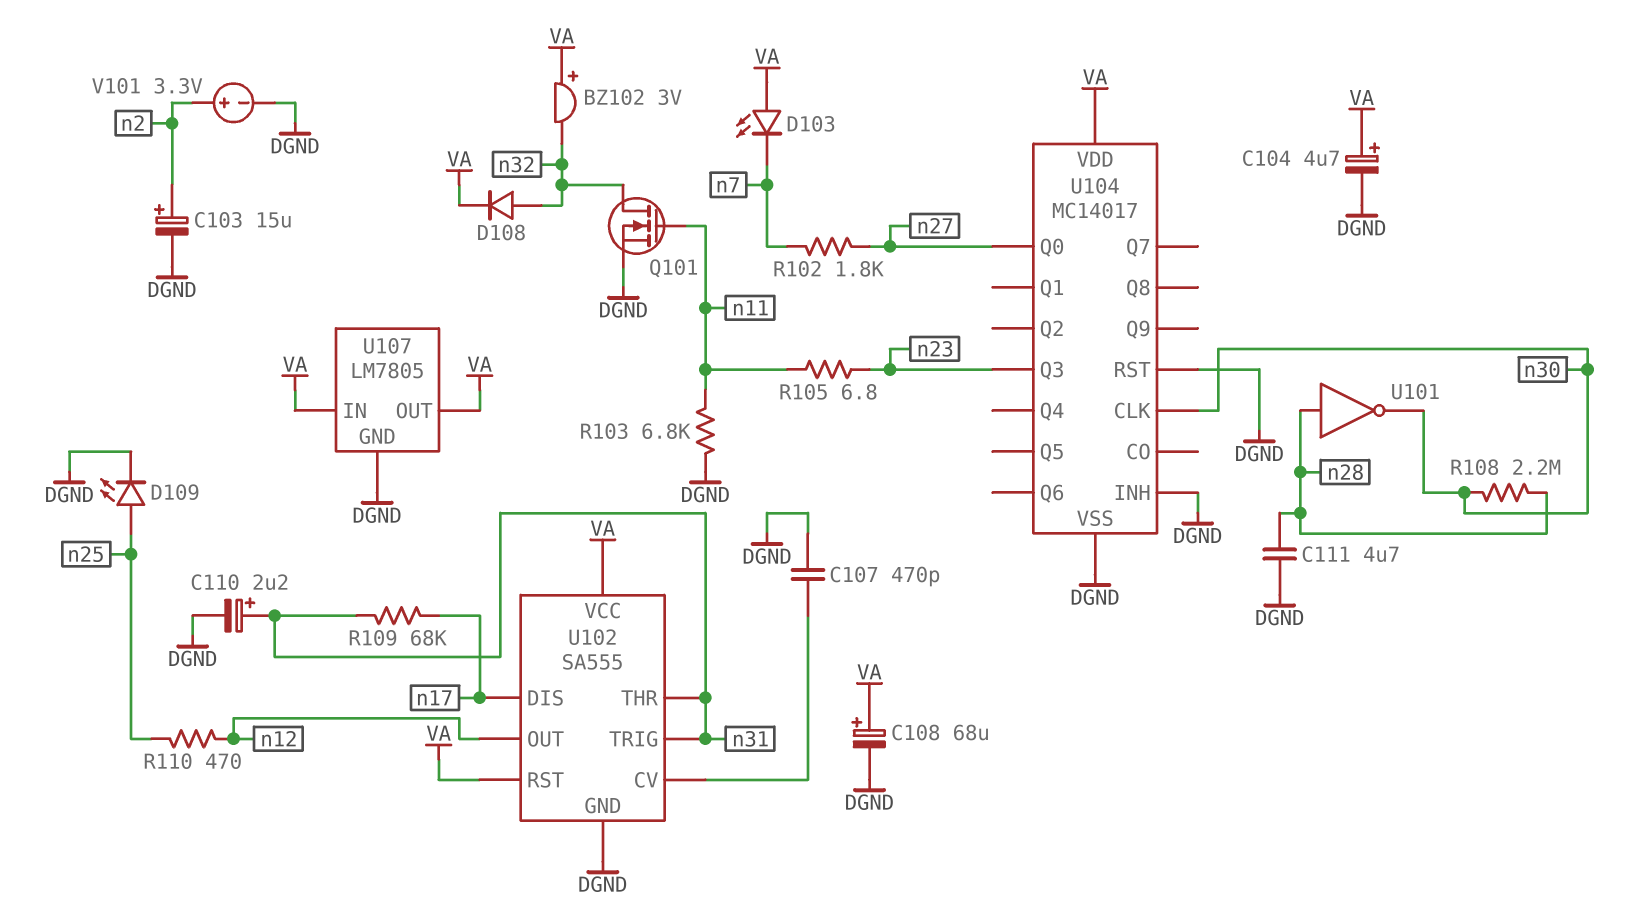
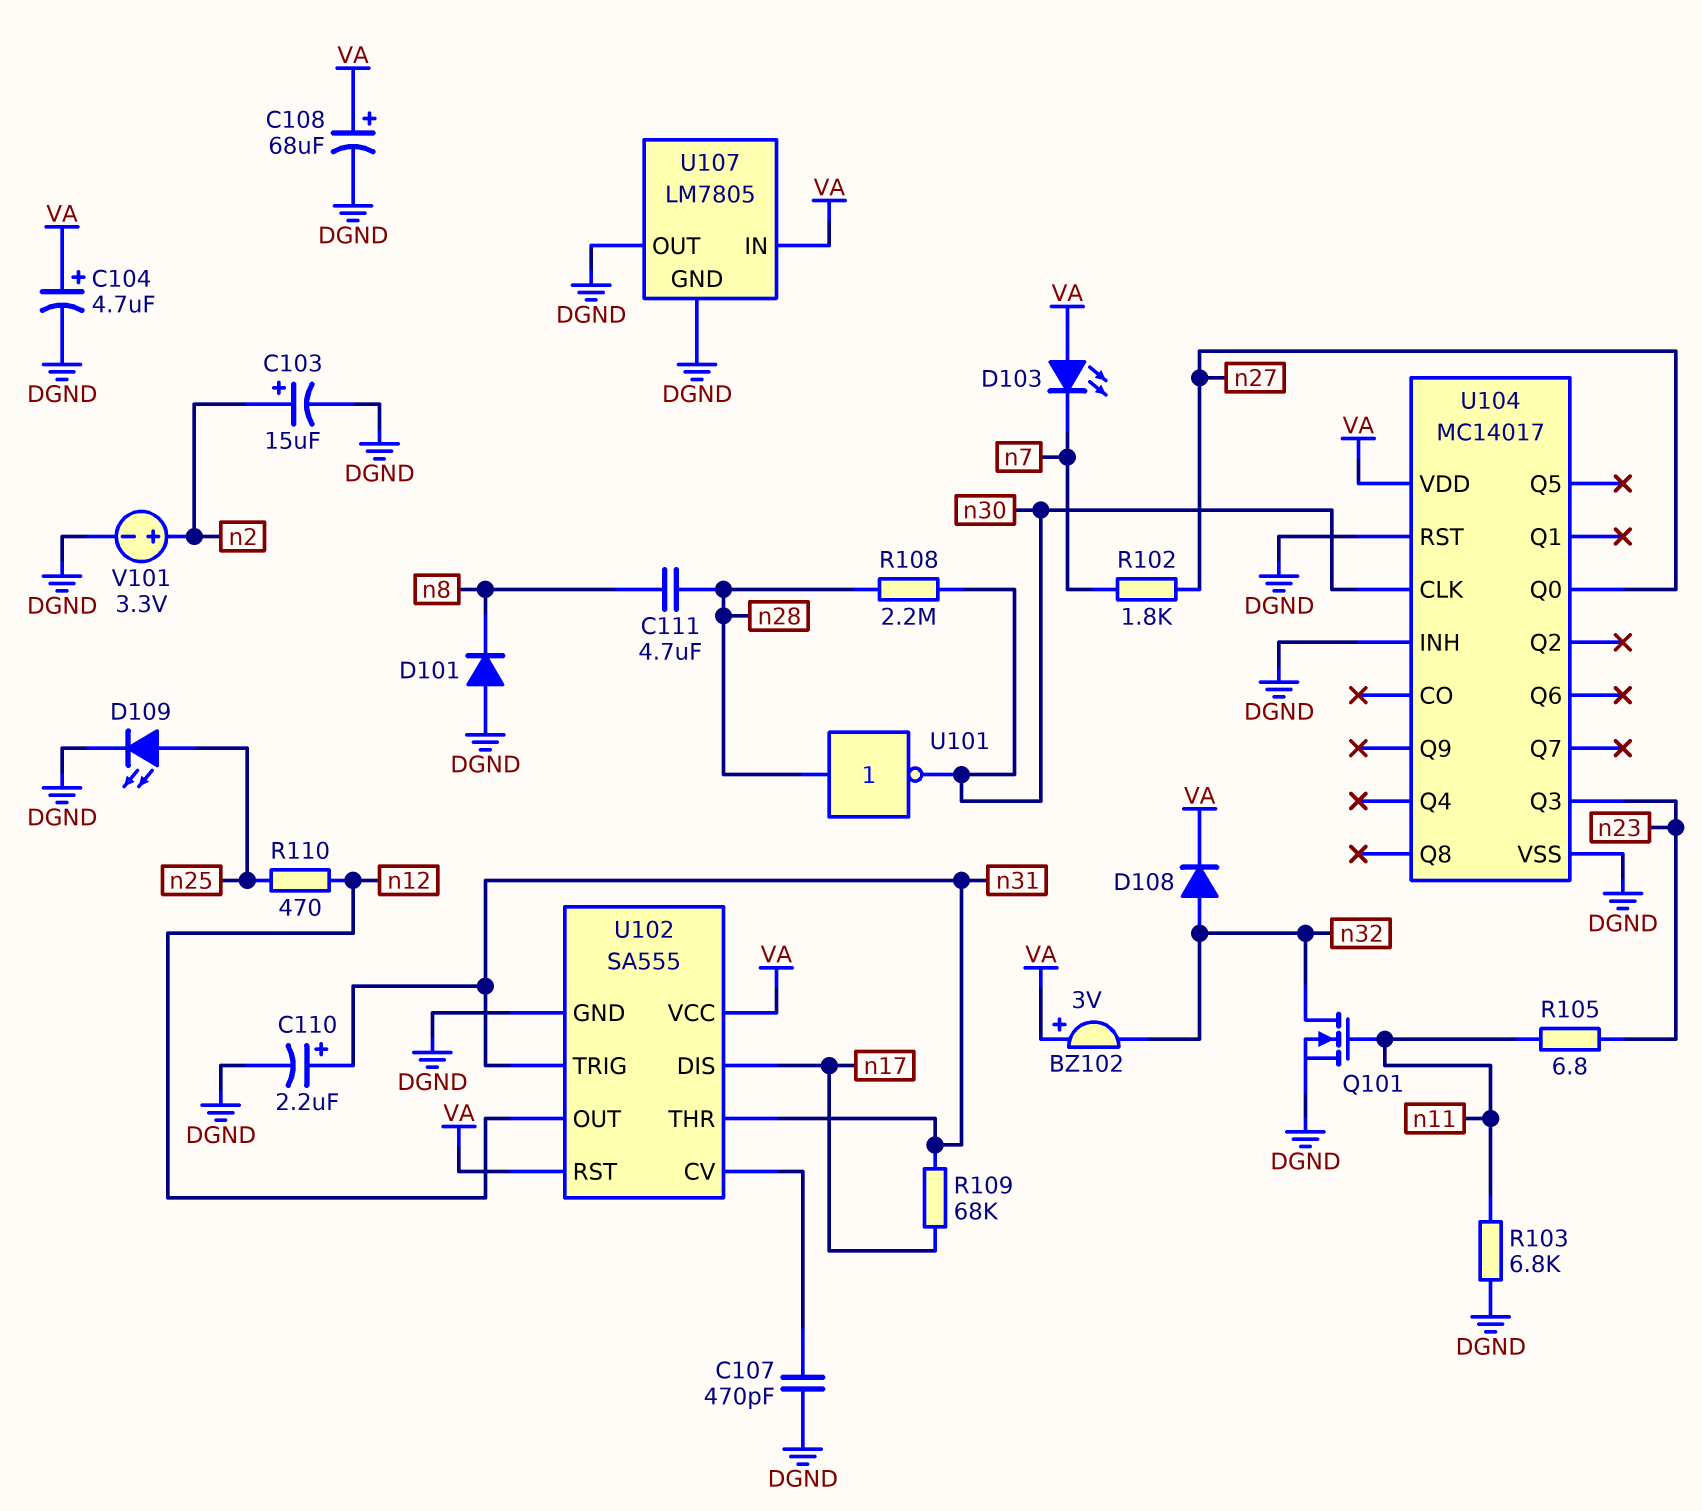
C111: 4.7uF (DGND, n28) -> 4.7uF (n8, n28)
D101: none -> diode (A DGND, K n8)
U107 pin OUT: VA -> DGND

